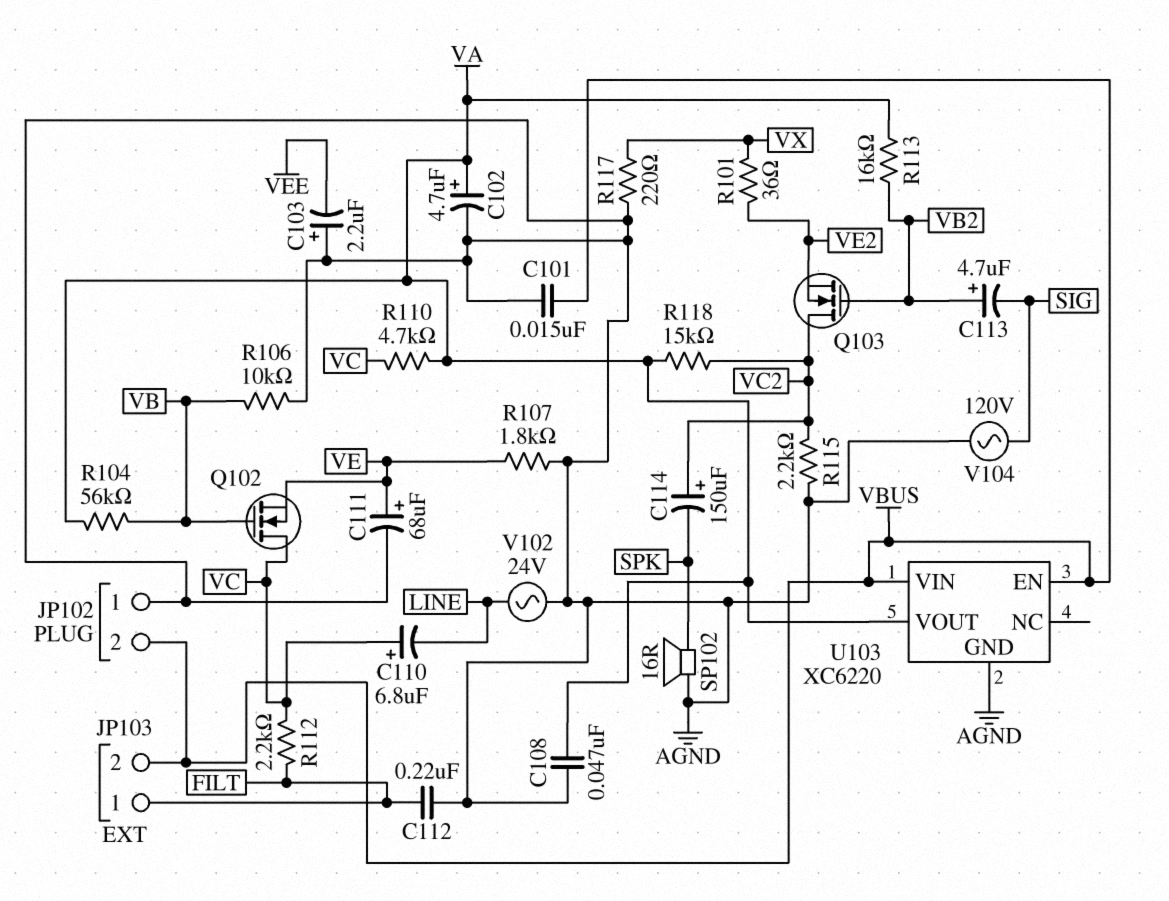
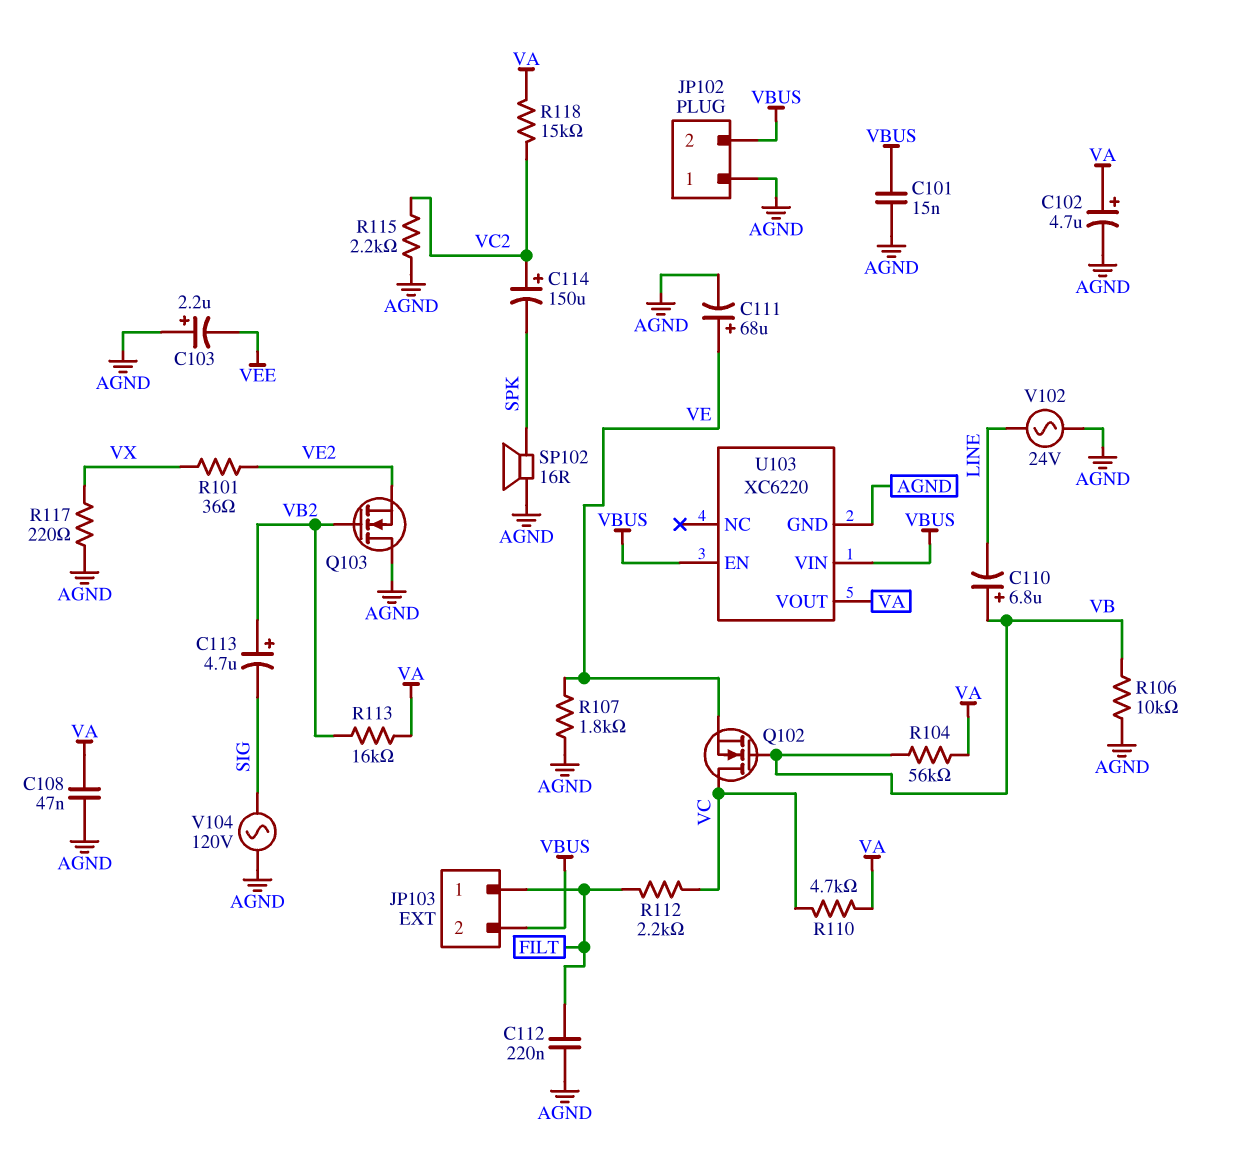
C110: 6.8uF (plus VC, minus LINE) -> 6.8uF (plus VB, minus LINE)
Q103: NMOS (G VB2, D VC2, S VE2) -> NMOS (G VB2, D AGND, S VE2)

